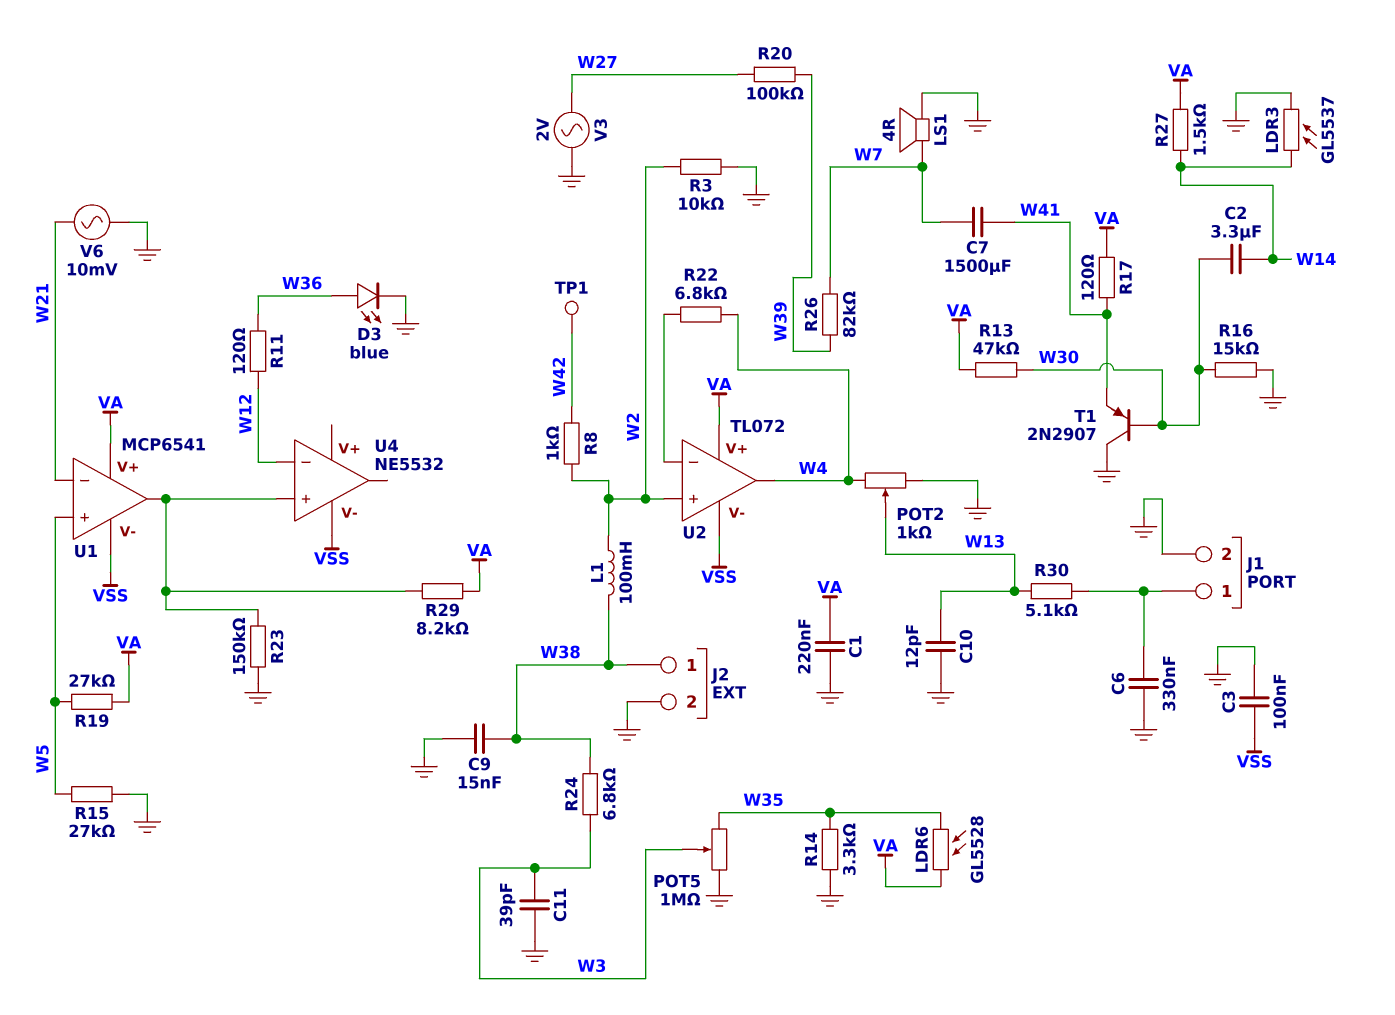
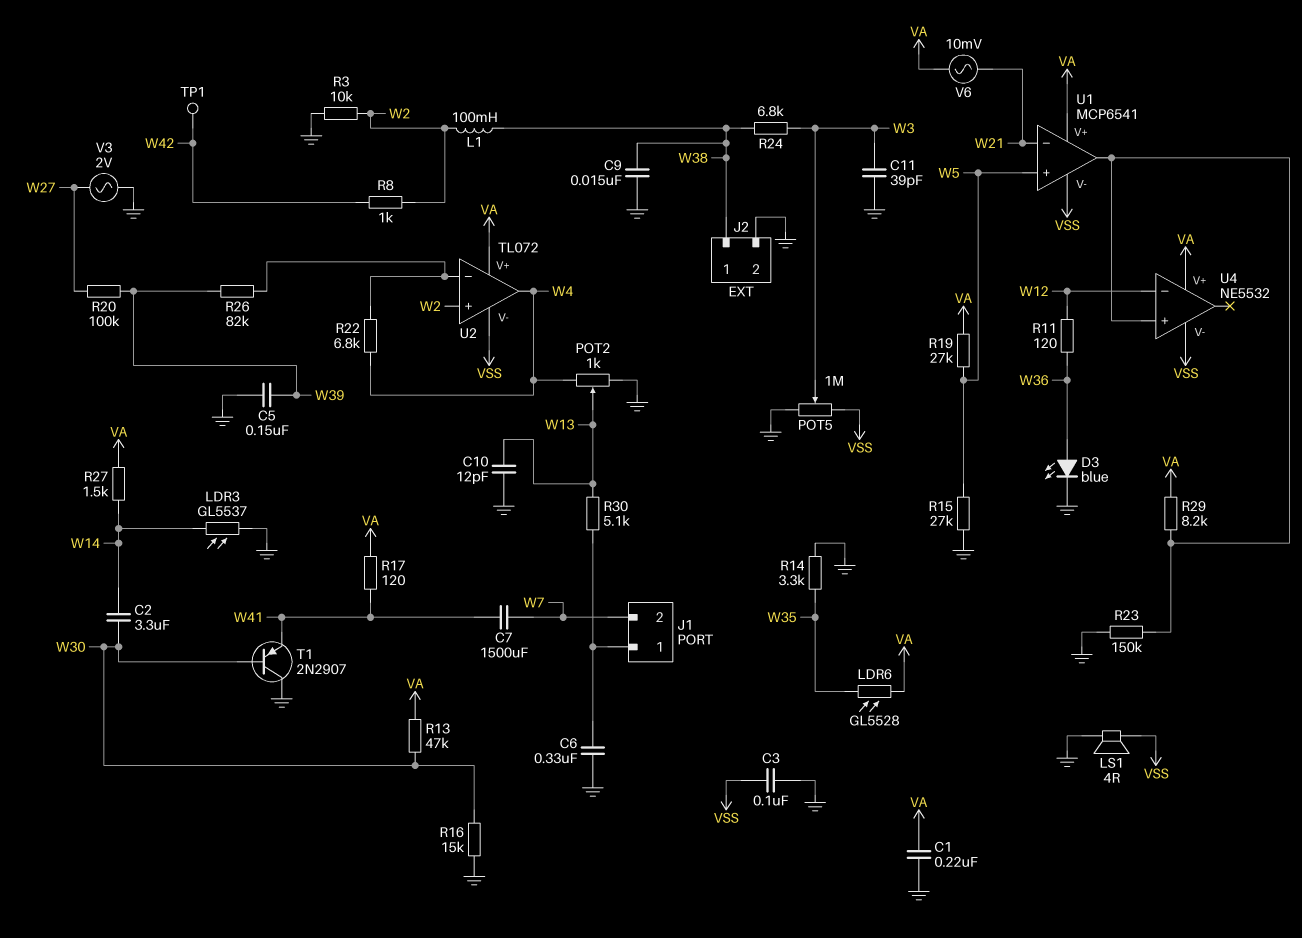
C5: none -> 150nF (GND, W39)
J1 pin 2: GND -> W7
LS1: speaker 4R (GND, W7) -> speaker 4R (GND, VSS)
POT5: 1M (GND, W35, wiper W3) -> 1M (GND, VSS, wiper W3)
R26: 82k (W7, W39) -> 82k (U2/in-, W39)
U4 pin V+: none -> VA
V6: AC 10mV (GND, W21) -> AC 10mV (VA, W21)

